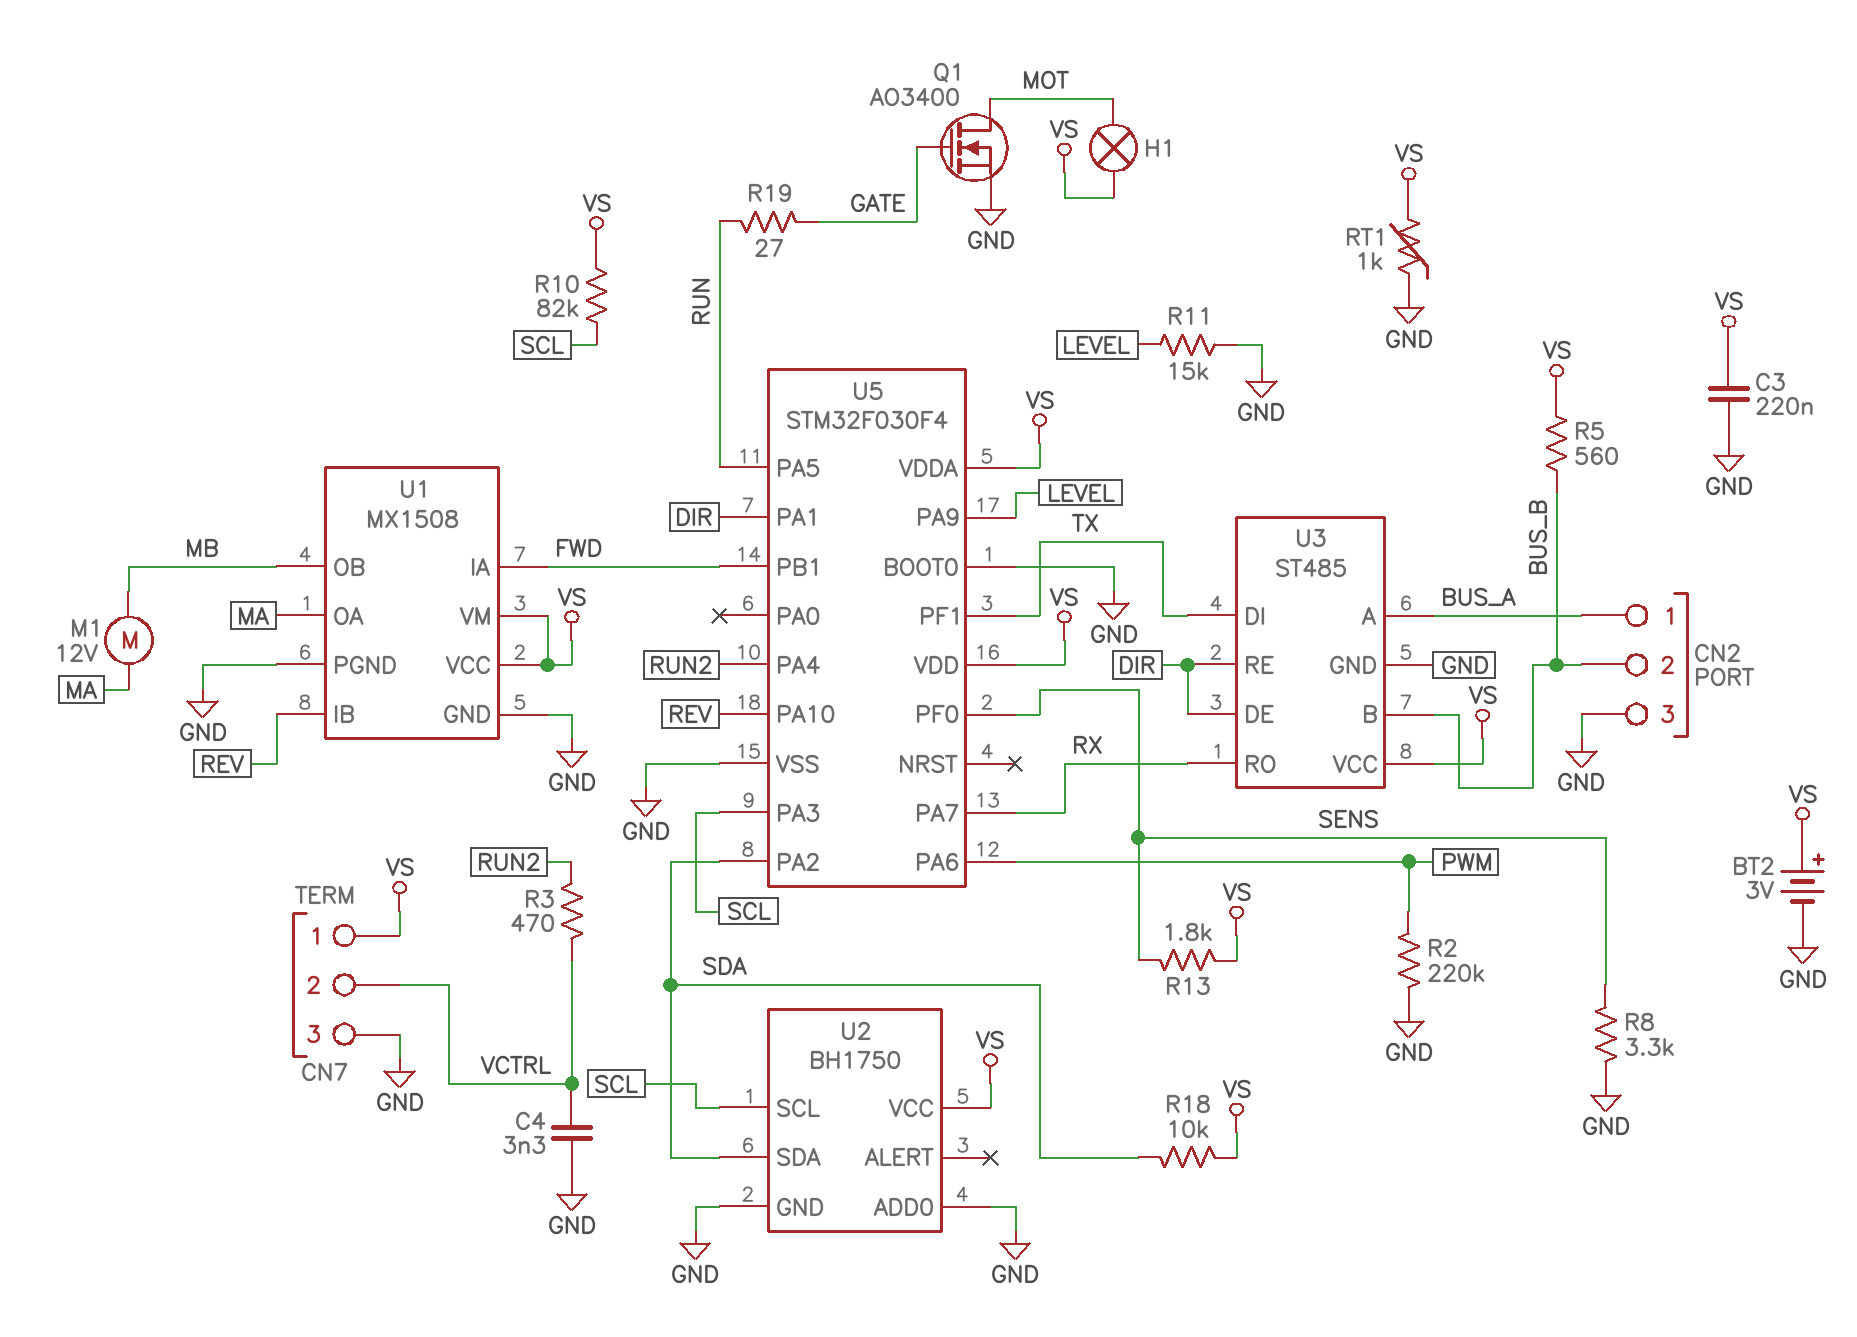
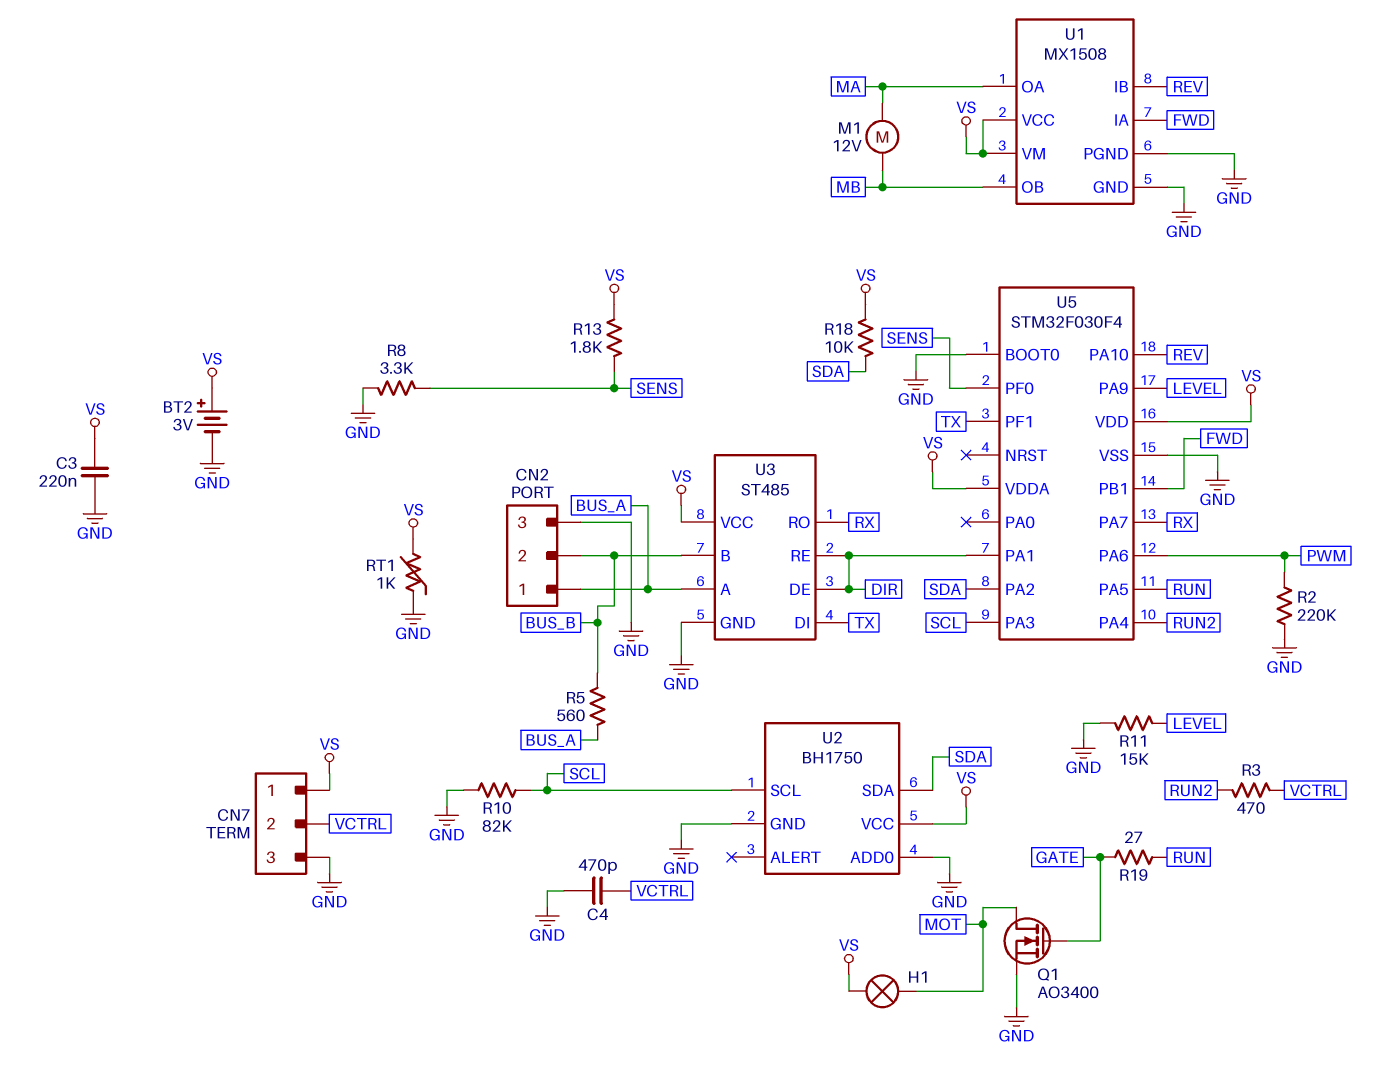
C4: 3.3nF (GND, VCTRL) -> 470pF (GND, VCTRL)
R5: 560 (BUS_B, VS) -> 560 (BUS_A, BUS_B)
R10: 82k (SCL, VS) -> 82k (GND, SCL)

